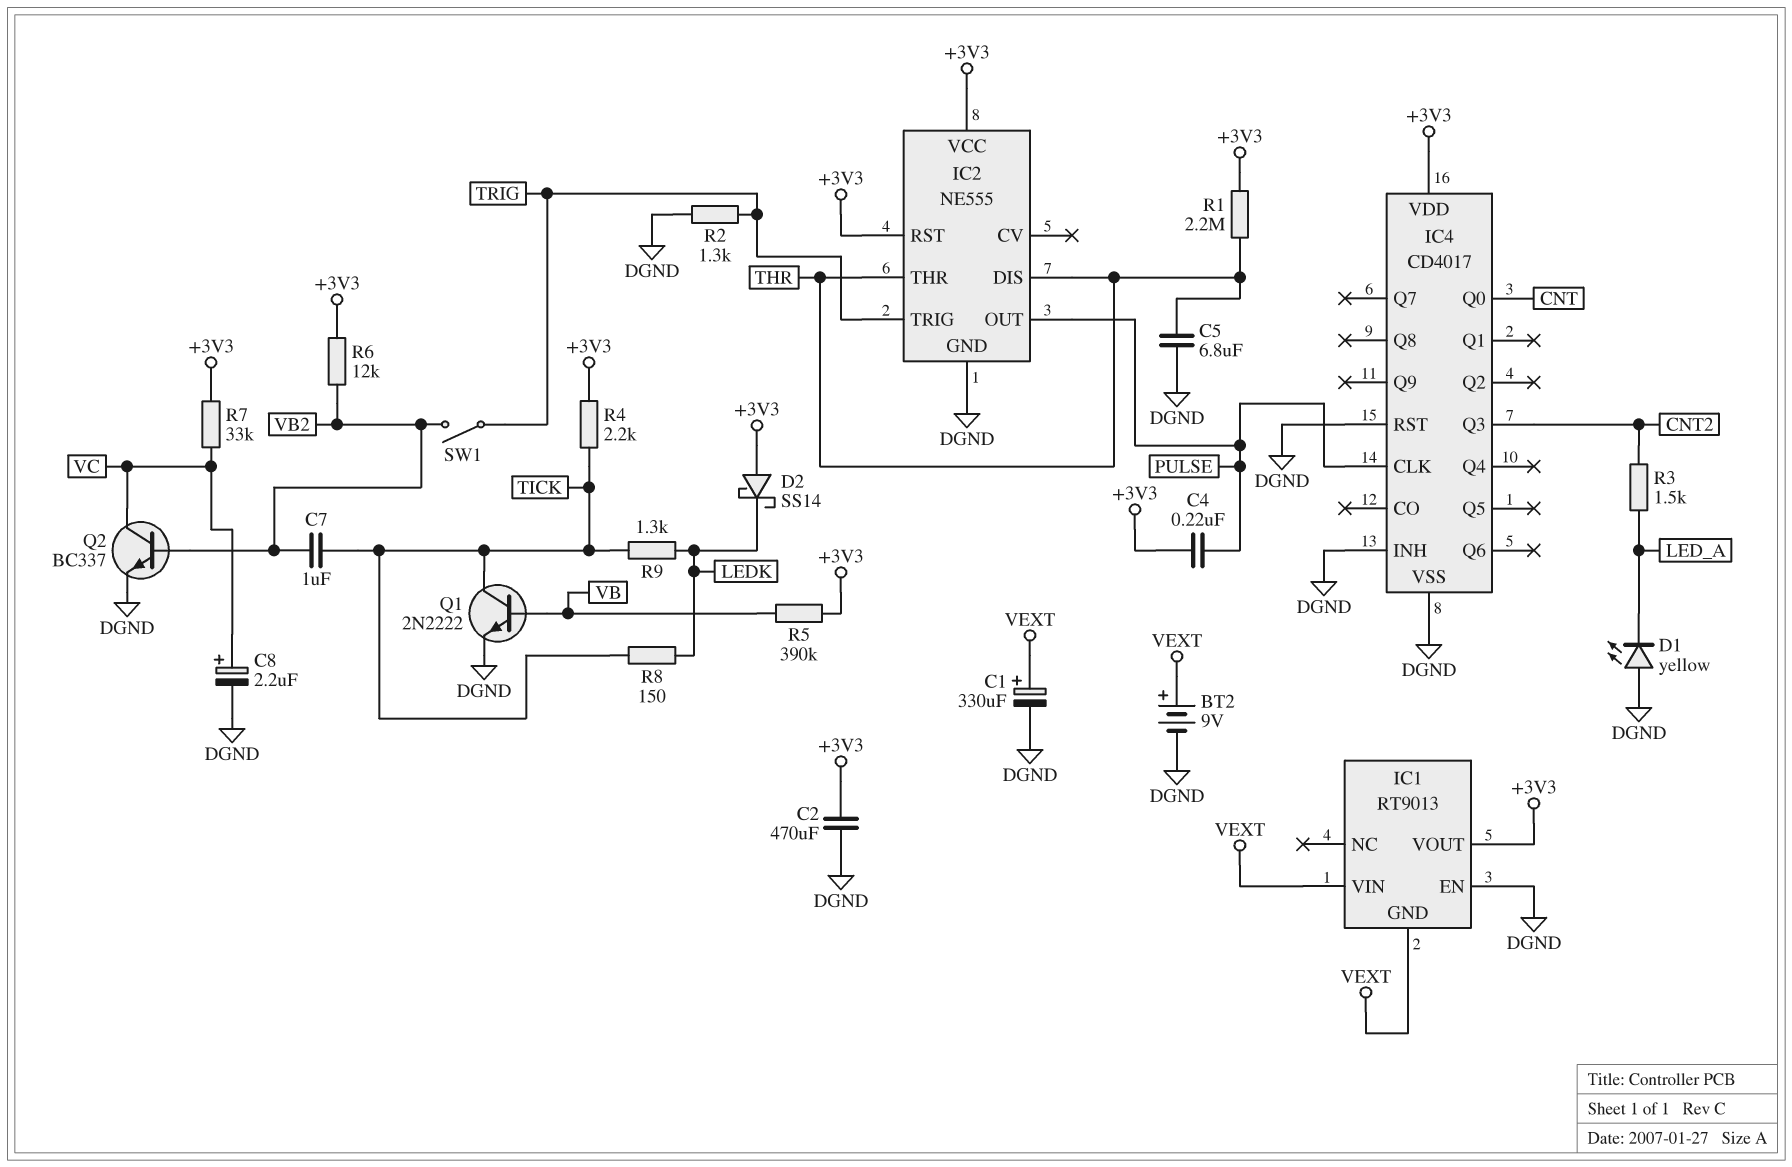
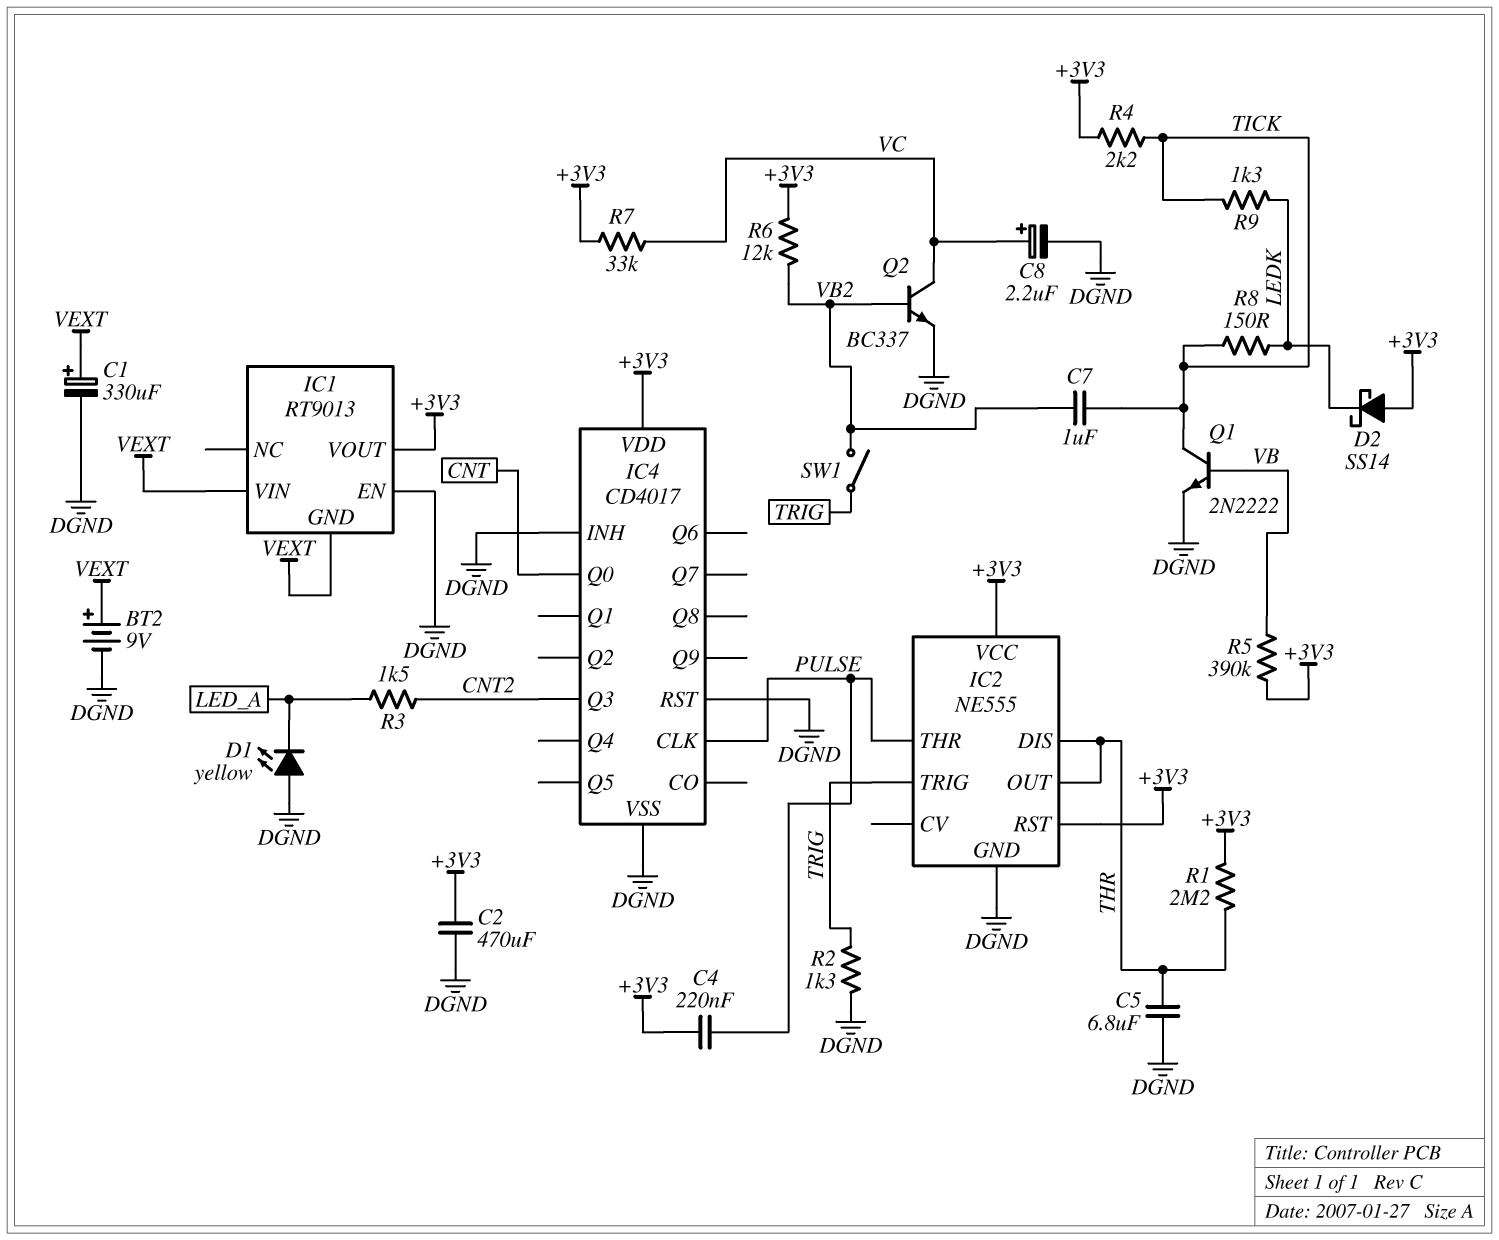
IC2 pin OUT: PULSE -> THR
IC2 pin THR: THR -> PULSE

